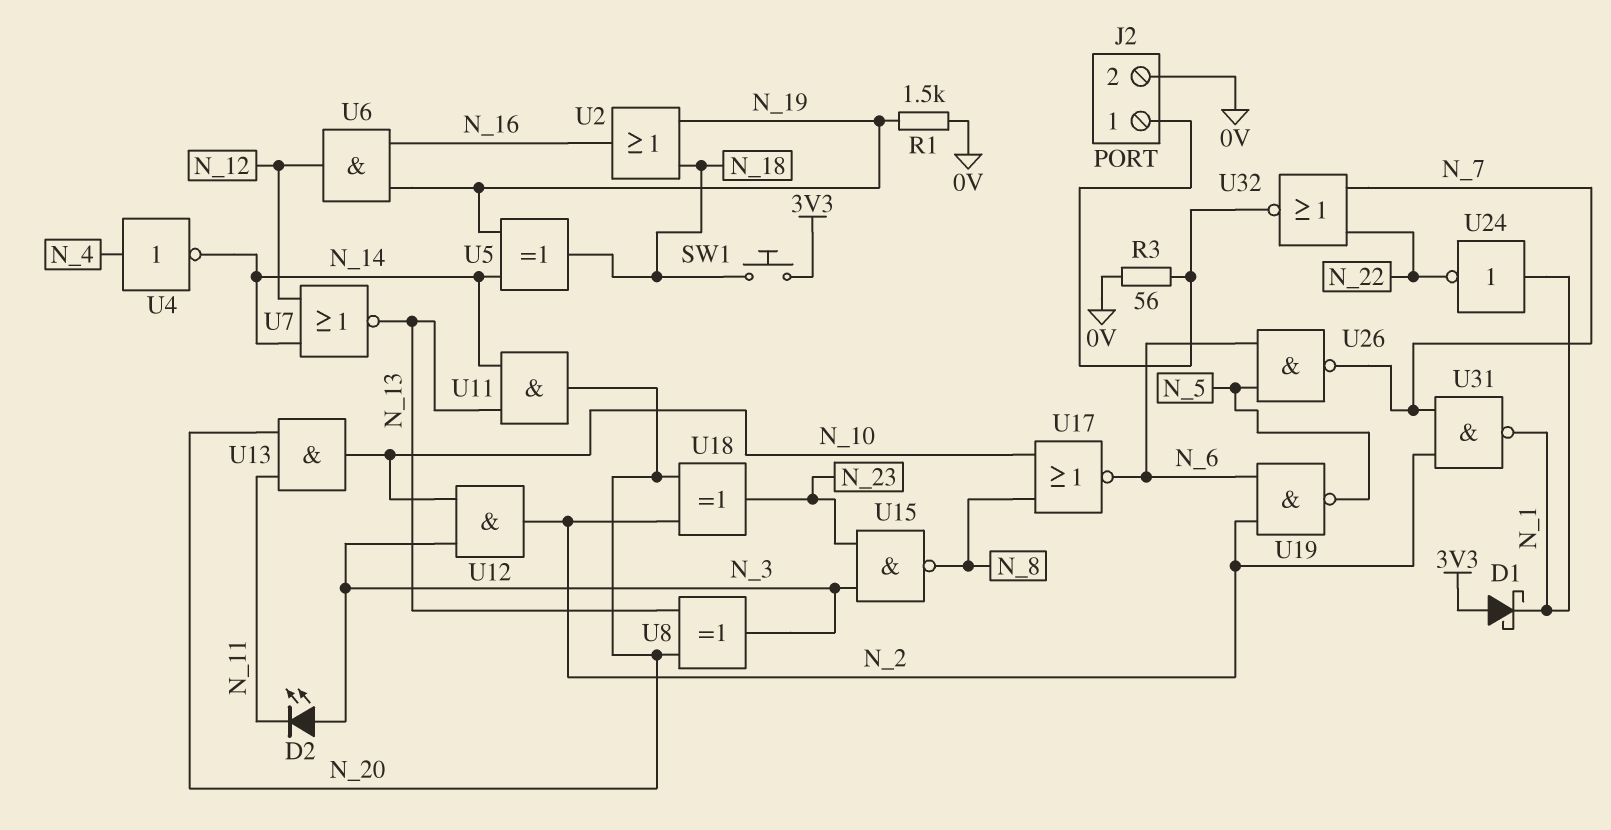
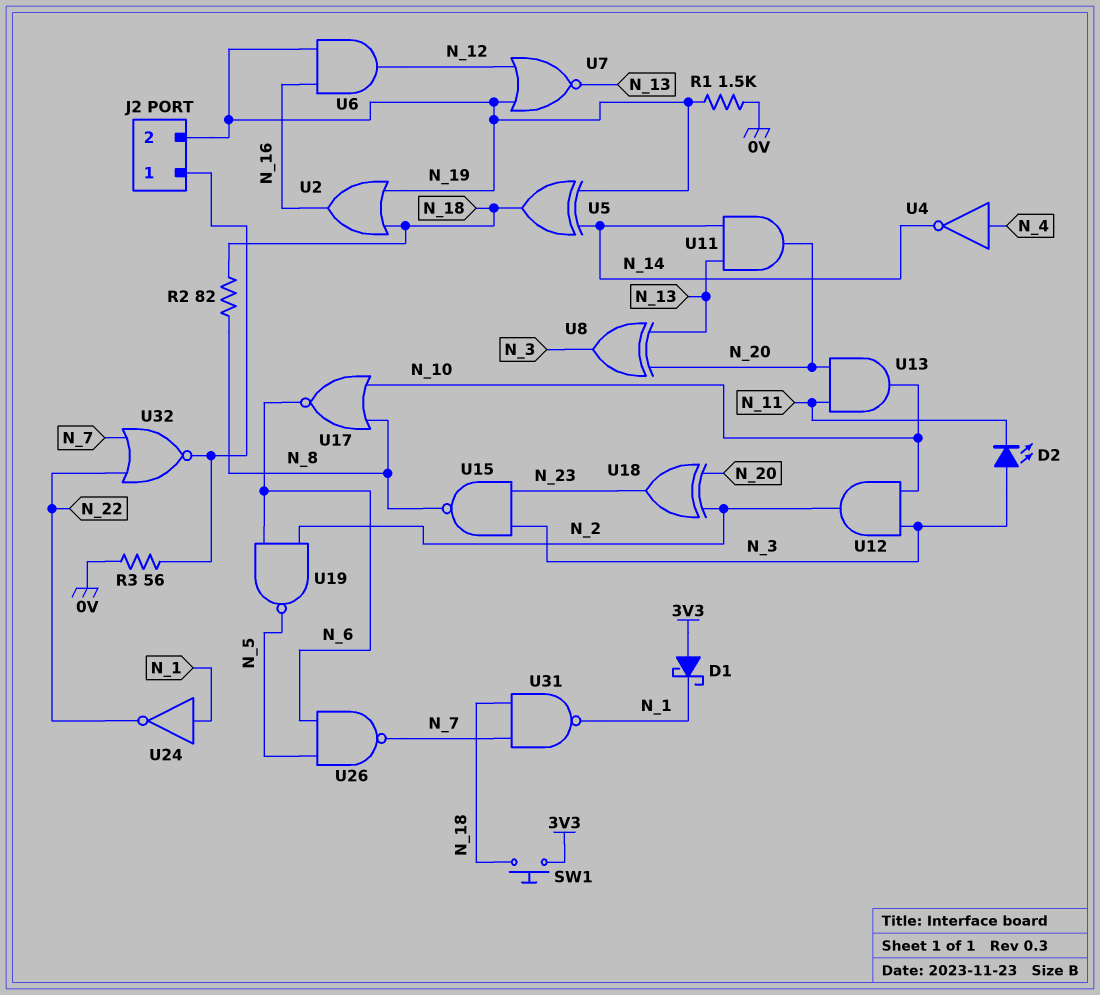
J2 pin 2: 0V -> N_19
R2: none -> 82 (N_8, N_18)
U7: NOR (in N_12, in N_14, out N_13) -> NOR (in N_12, in N_19, out N_13)
U31: NAND (in N_2, in N_7, out N_1) -> NAND (in N_7, in N_18, out N_1)

